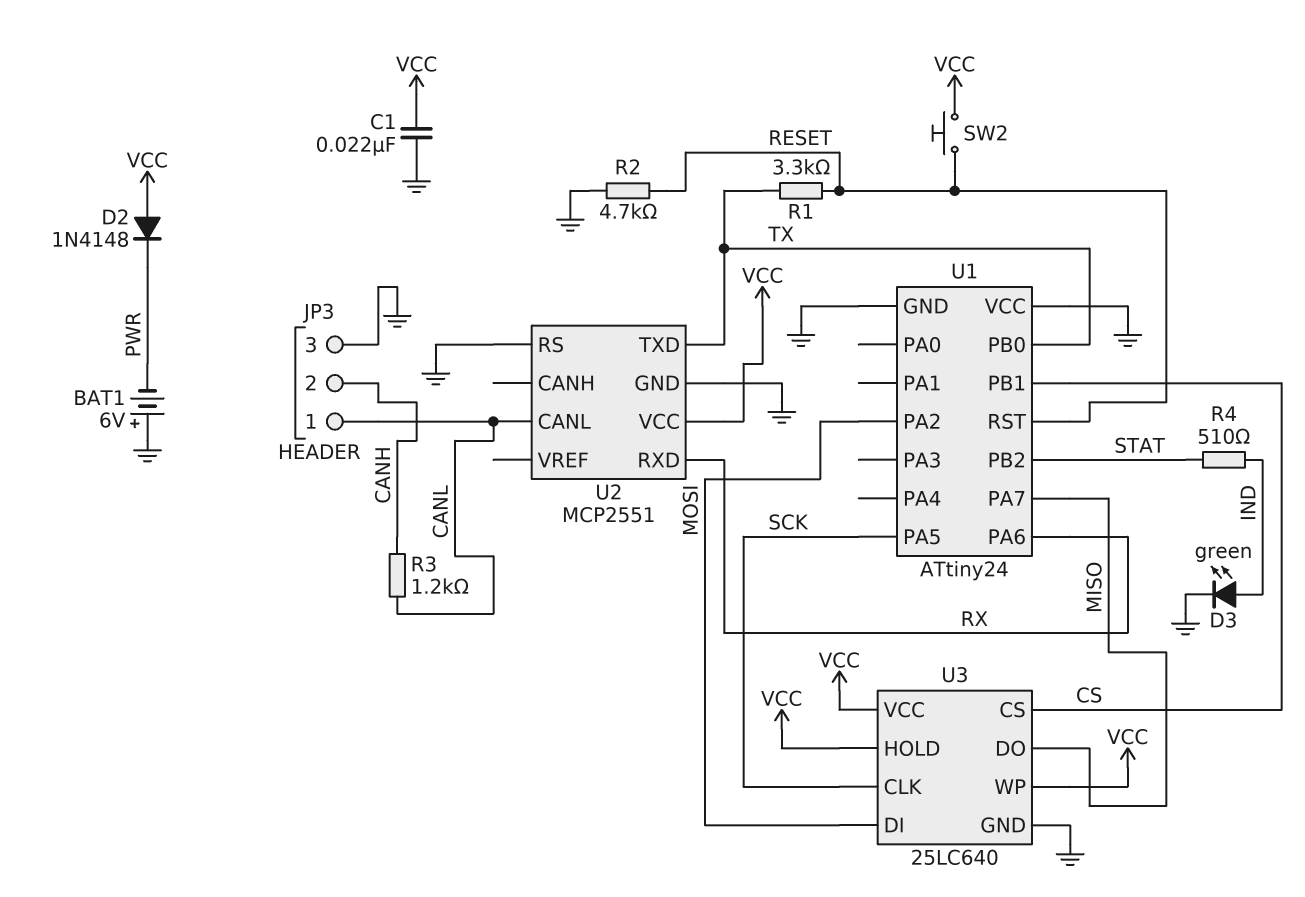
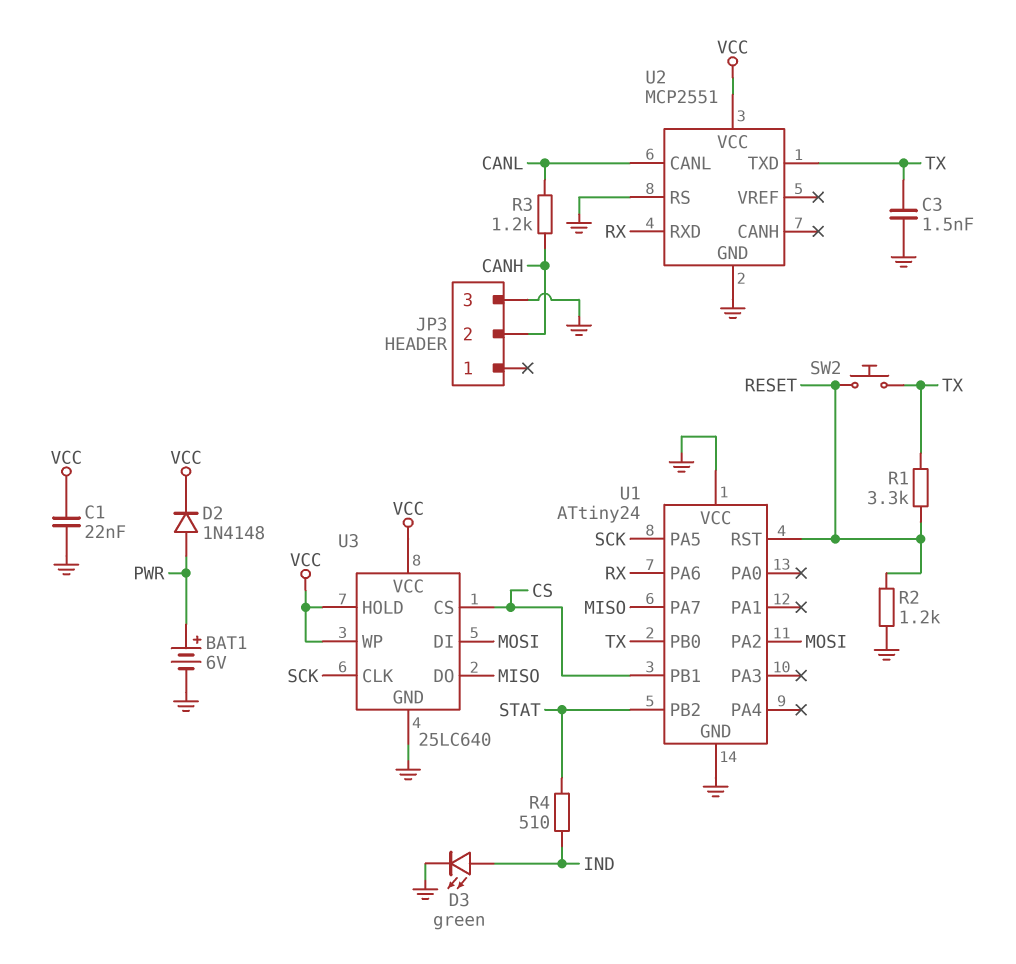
BAT1: 6V (plus GND, minus PWR) -> 6V (plus PWR, minus GND)
C3: none -> 1.5nF (GND, TX)
D2: diode 1N4148 (A VCC, K PWR) -> diode 1N4148 (A PWR, K VCC)
JP3 pin 1: CANL -> none
R2: 4.7k (GND, RESET) -> 1.2k (GND, RESET)
SW2: button (RESET, VCC) -> button (RESET, TX)

